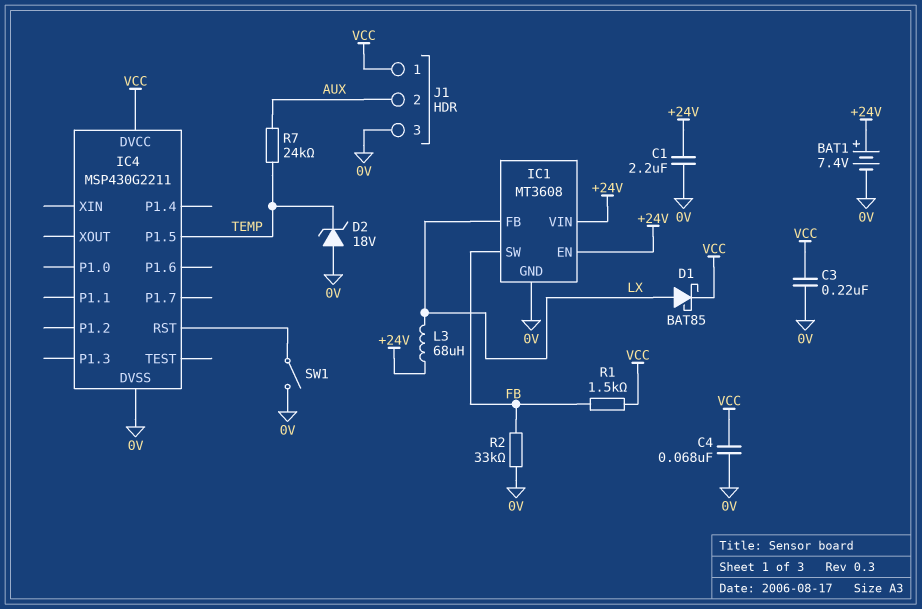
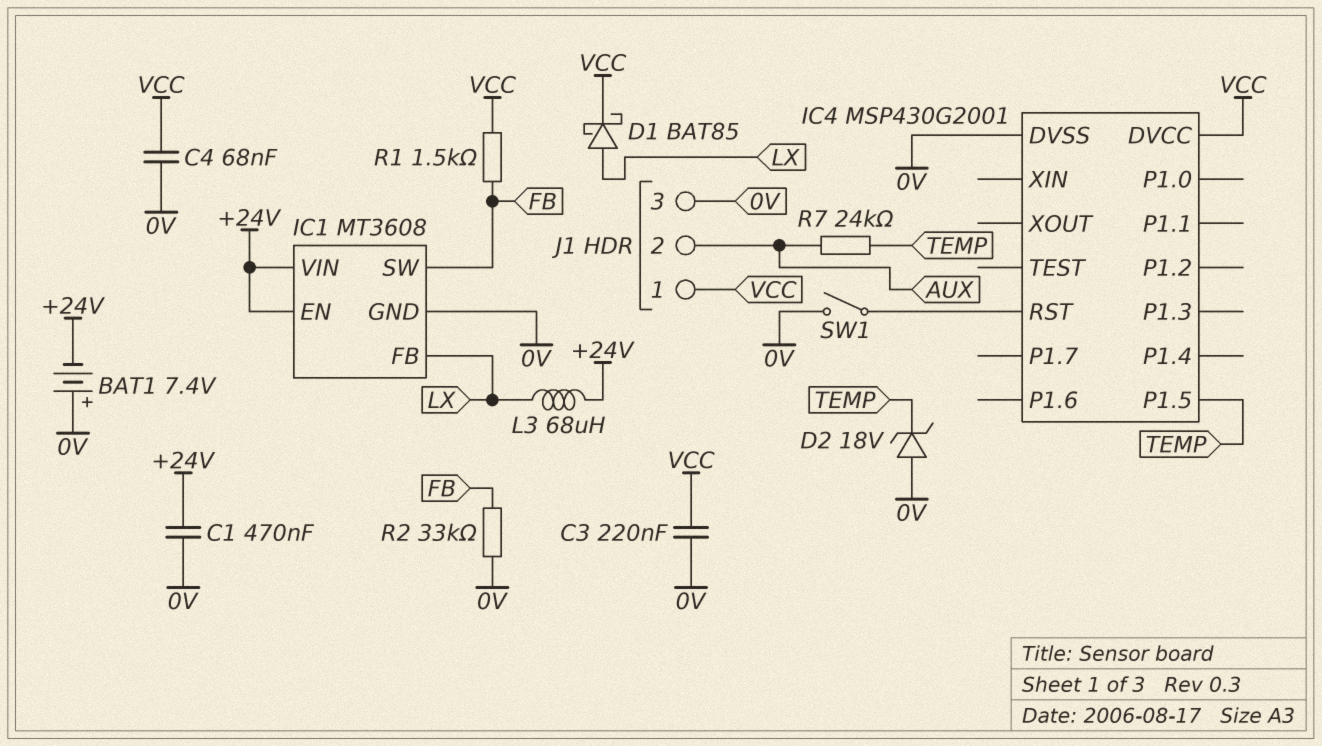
BAT1: 7.4V (plus +24V, minus 0V) -> 7.4V (plus 0V, minus +24V)
C1: 2.2uF (+24V, 0V) -> 470nF (+24V, 0V)
IC4: MSP430G2211 -> MSP430G2001

